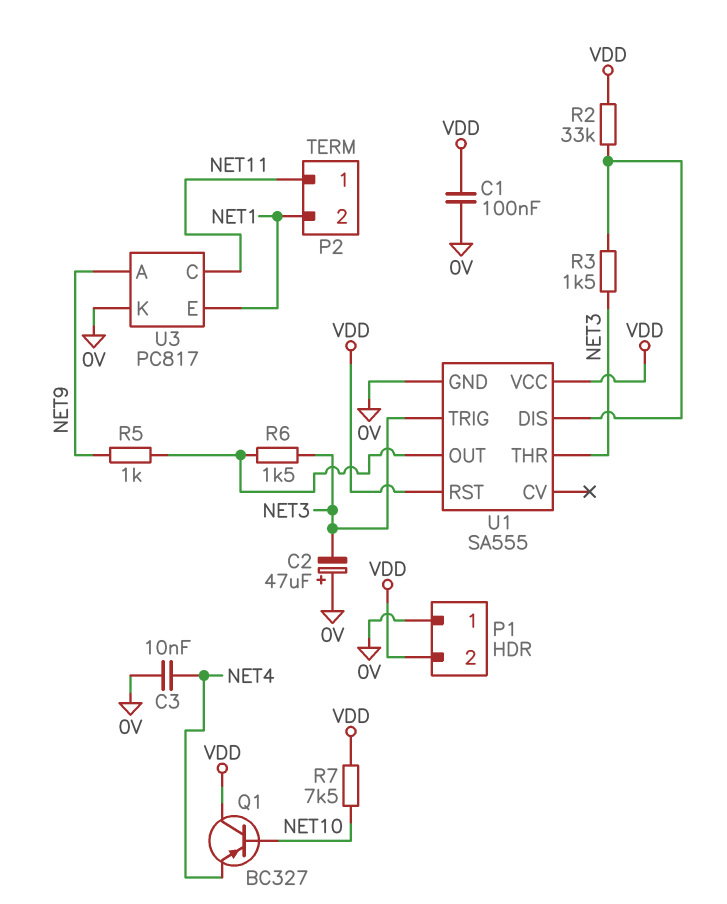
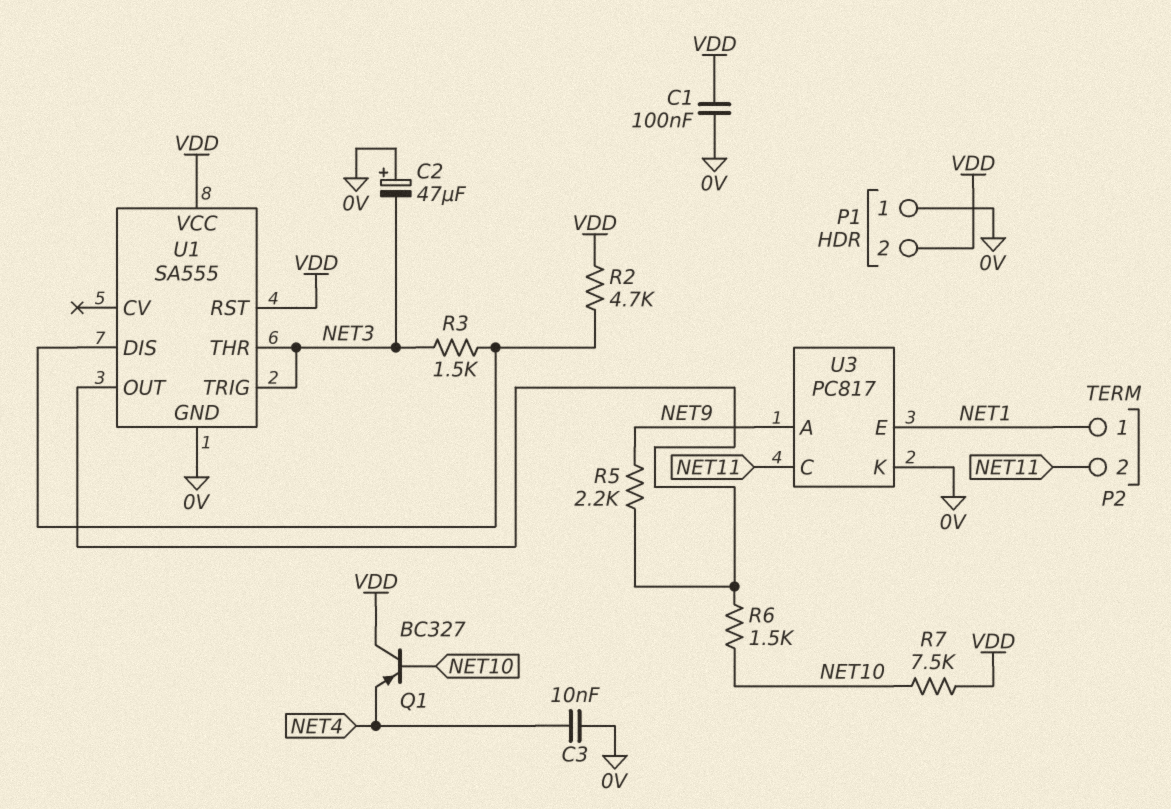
P2 pin 1: NET11 -> NET1
P2 pin 2: NET1 -> NET11
R2: 33k (U1/DIS, VDD) -> 4.7k (U1/DIS, VDD)
R5: 1k (NET9, U1/OUT) -> 2.2k (NET9, U1/OUT)
R6: 1.5k (NET3, U1/OUT) -> 1.5k (NET10, U1/OUT)

